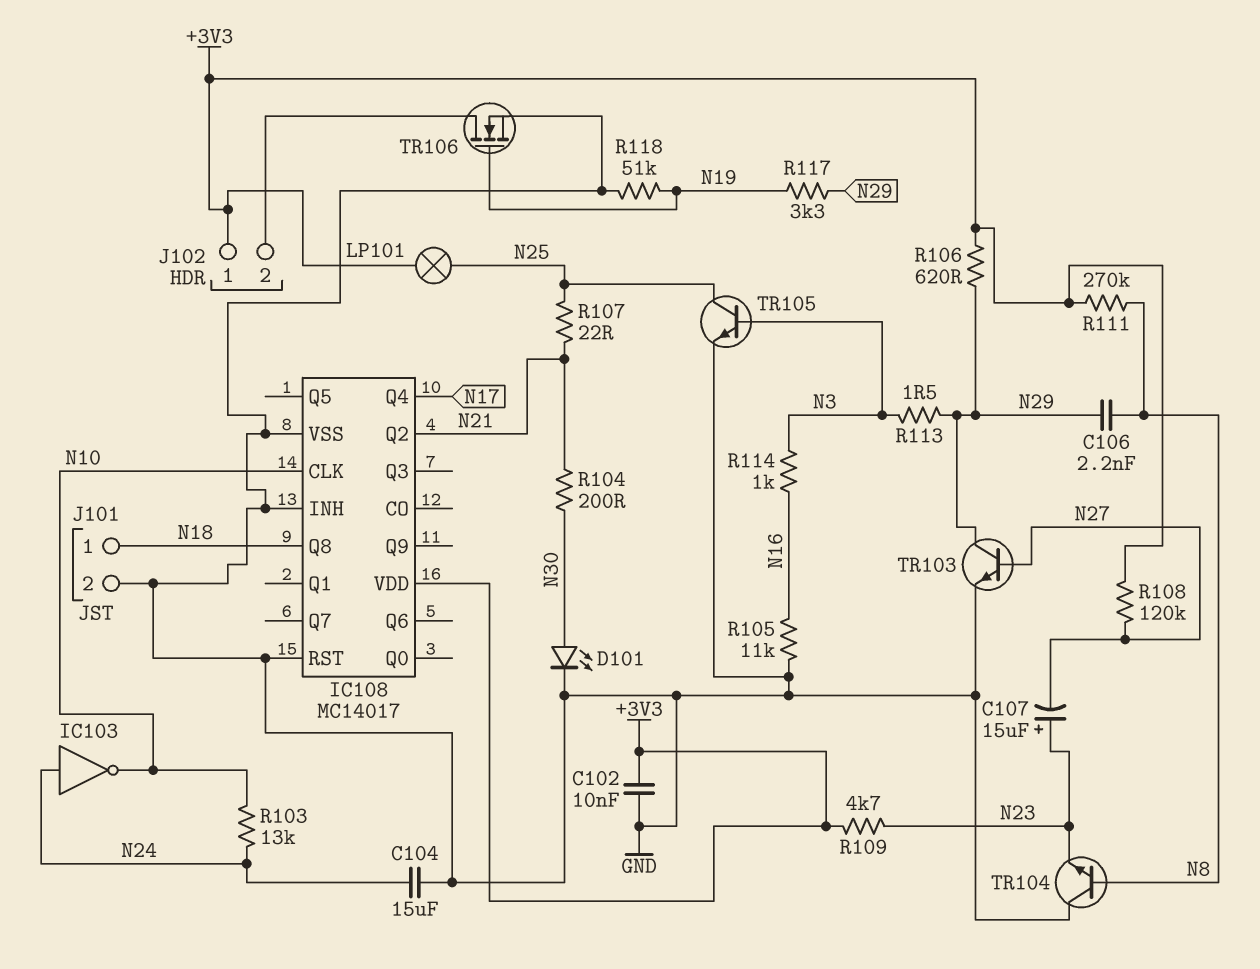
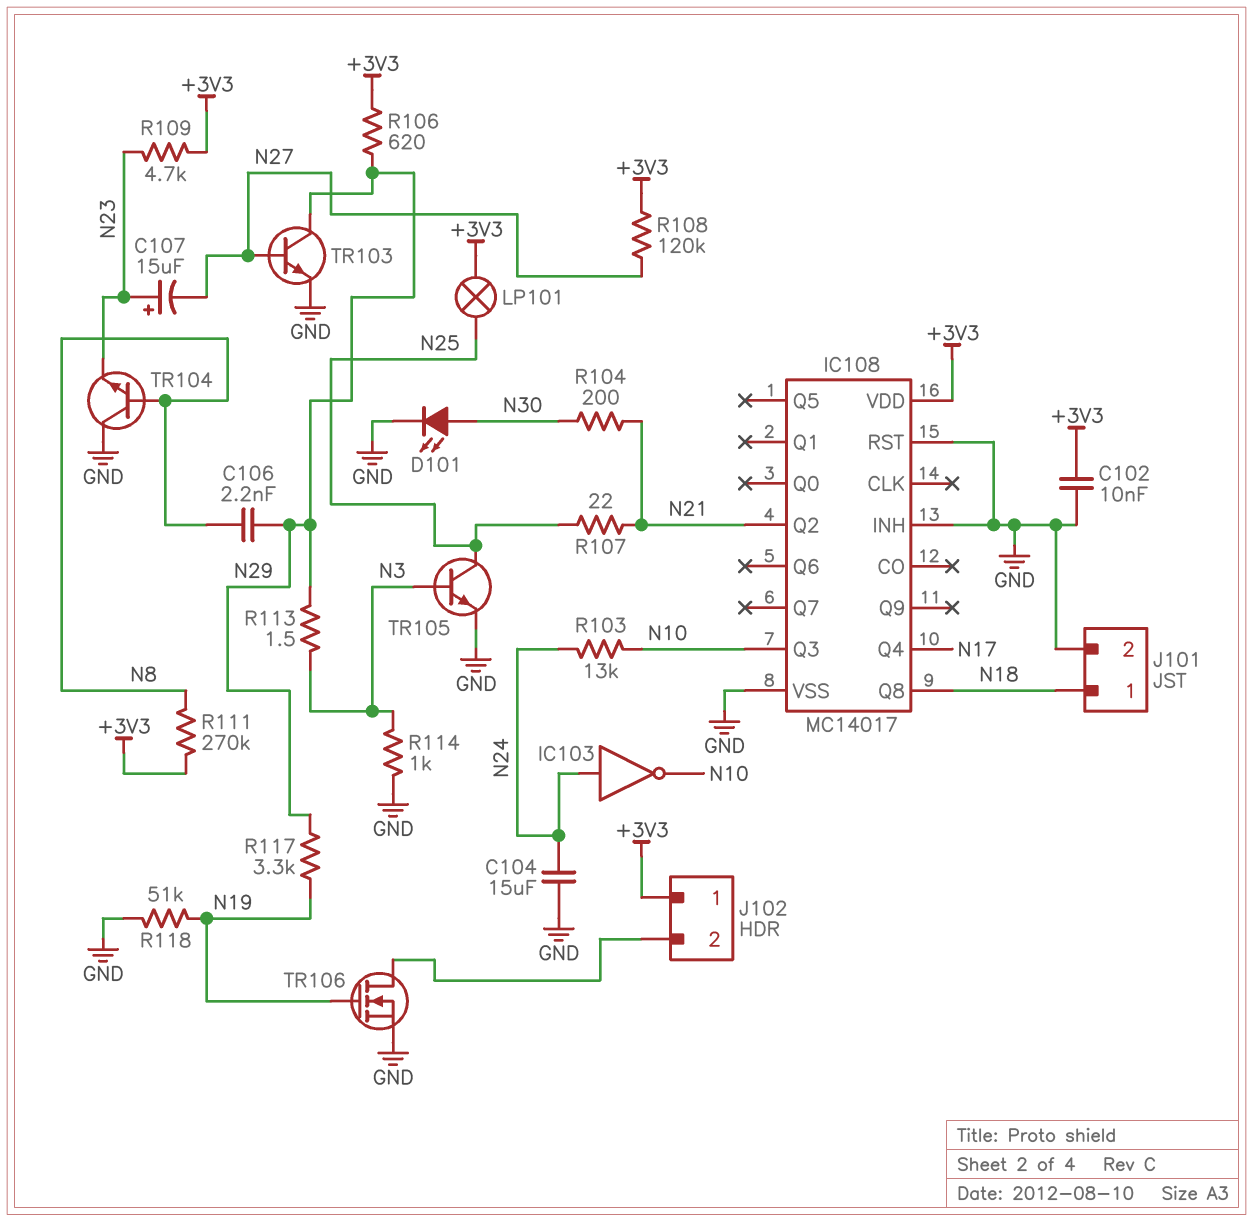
IC108 pin CLK: N10 -> none
IC108 pin Q3: none -> N10
R105: 11k (GND, N16) -> none
R114: 1k (N3, N16) -> 1k (GND, N3)

